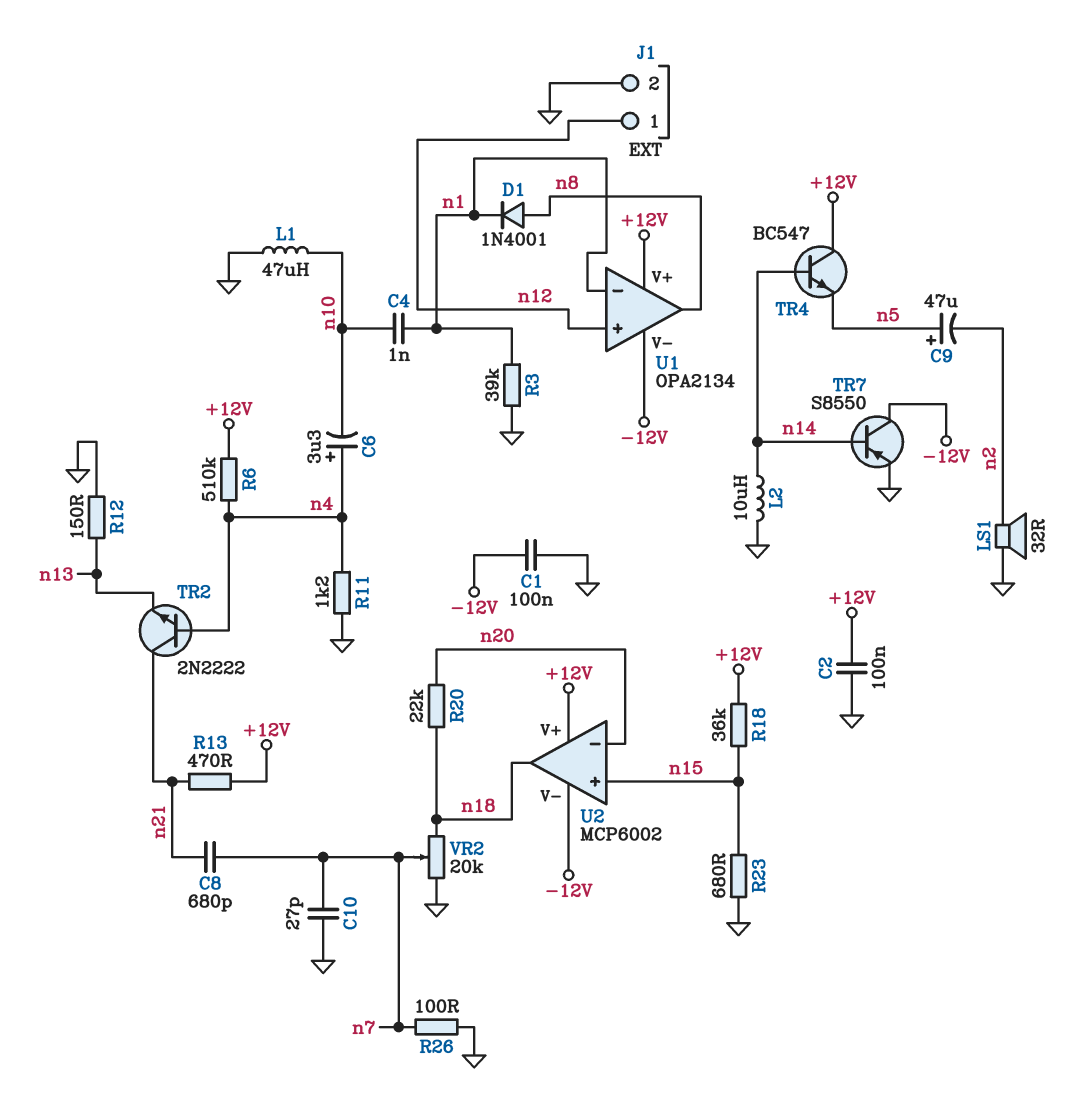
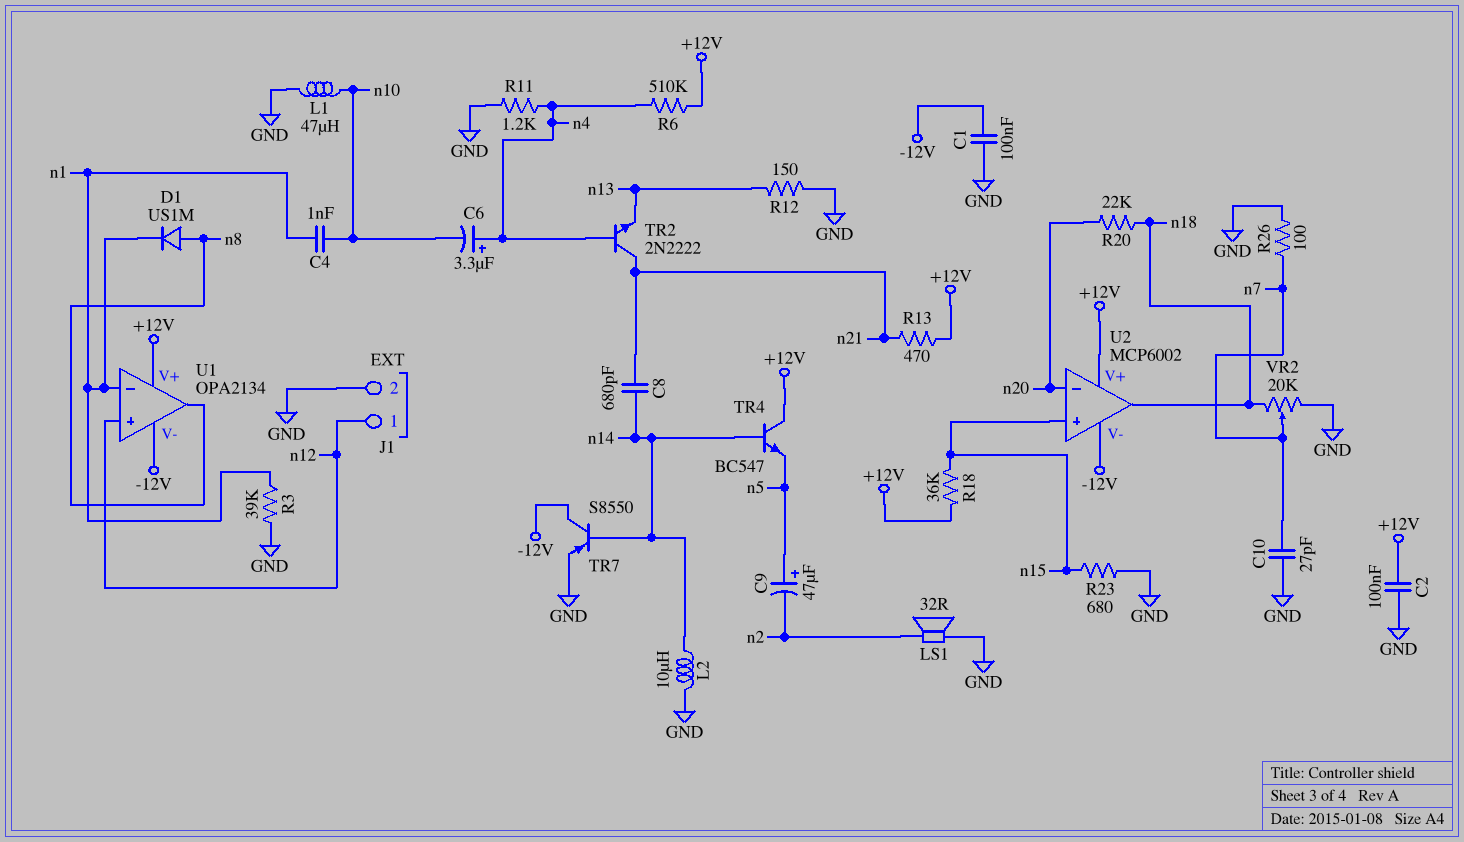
C8: 680pF (n7, n21) -> 680pF (n14, n21)
D1: diode 1N4001 (A n8, K n1) -> diode US1M (A n8, K n1)

